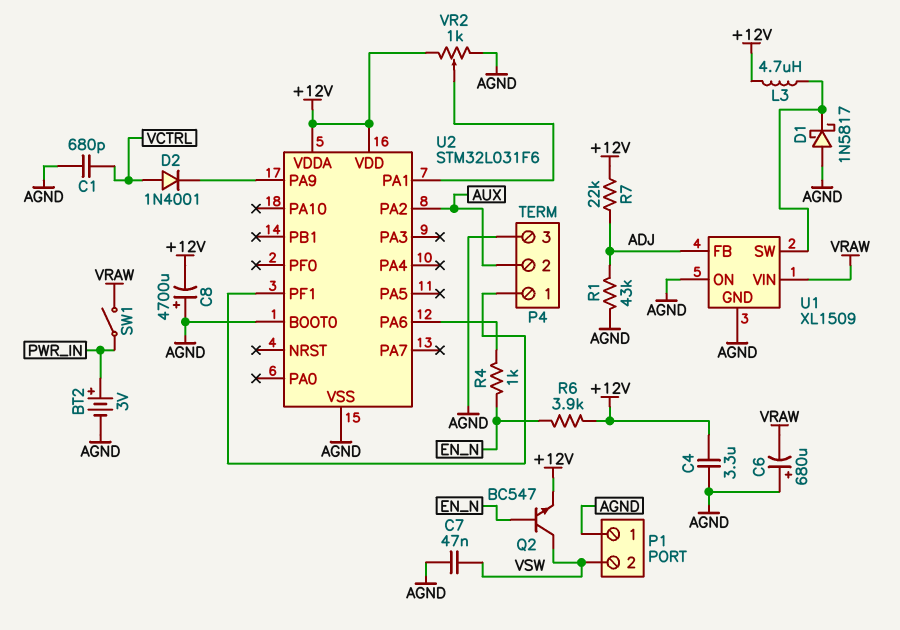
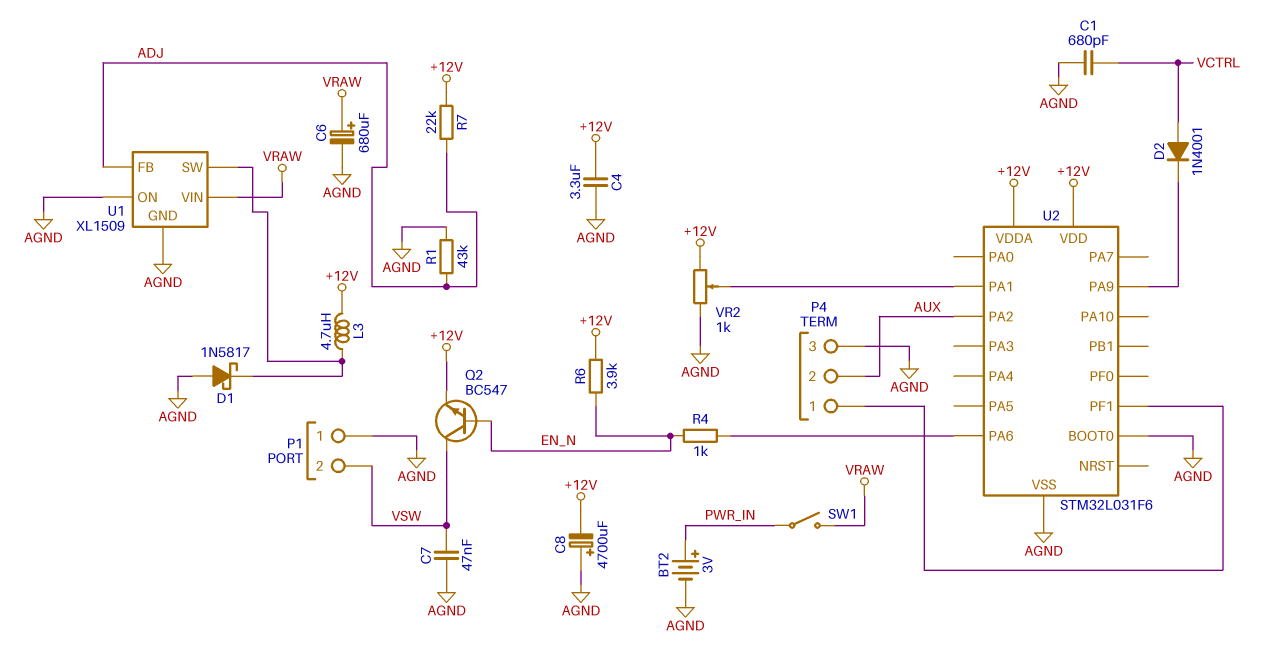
C6: 680uF (plus AGND, minus VRAW) -> 680uF (plus VRAW, minus AGND)

